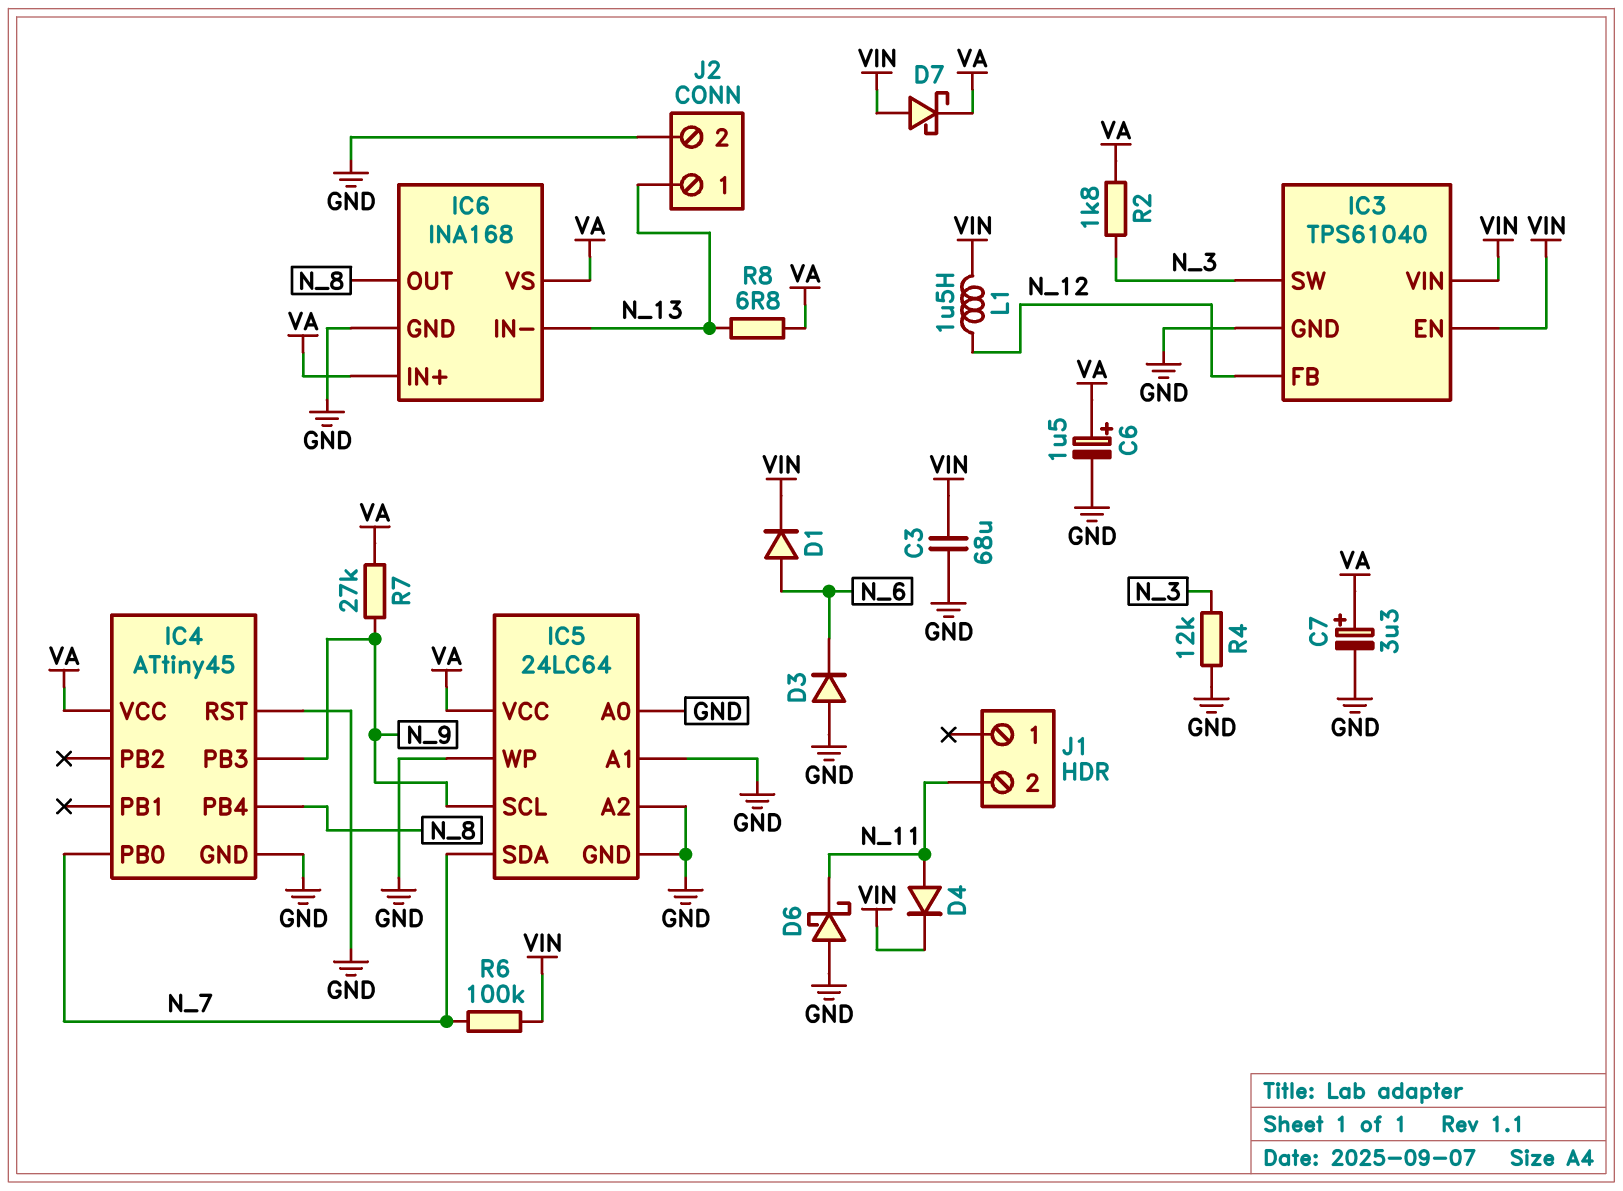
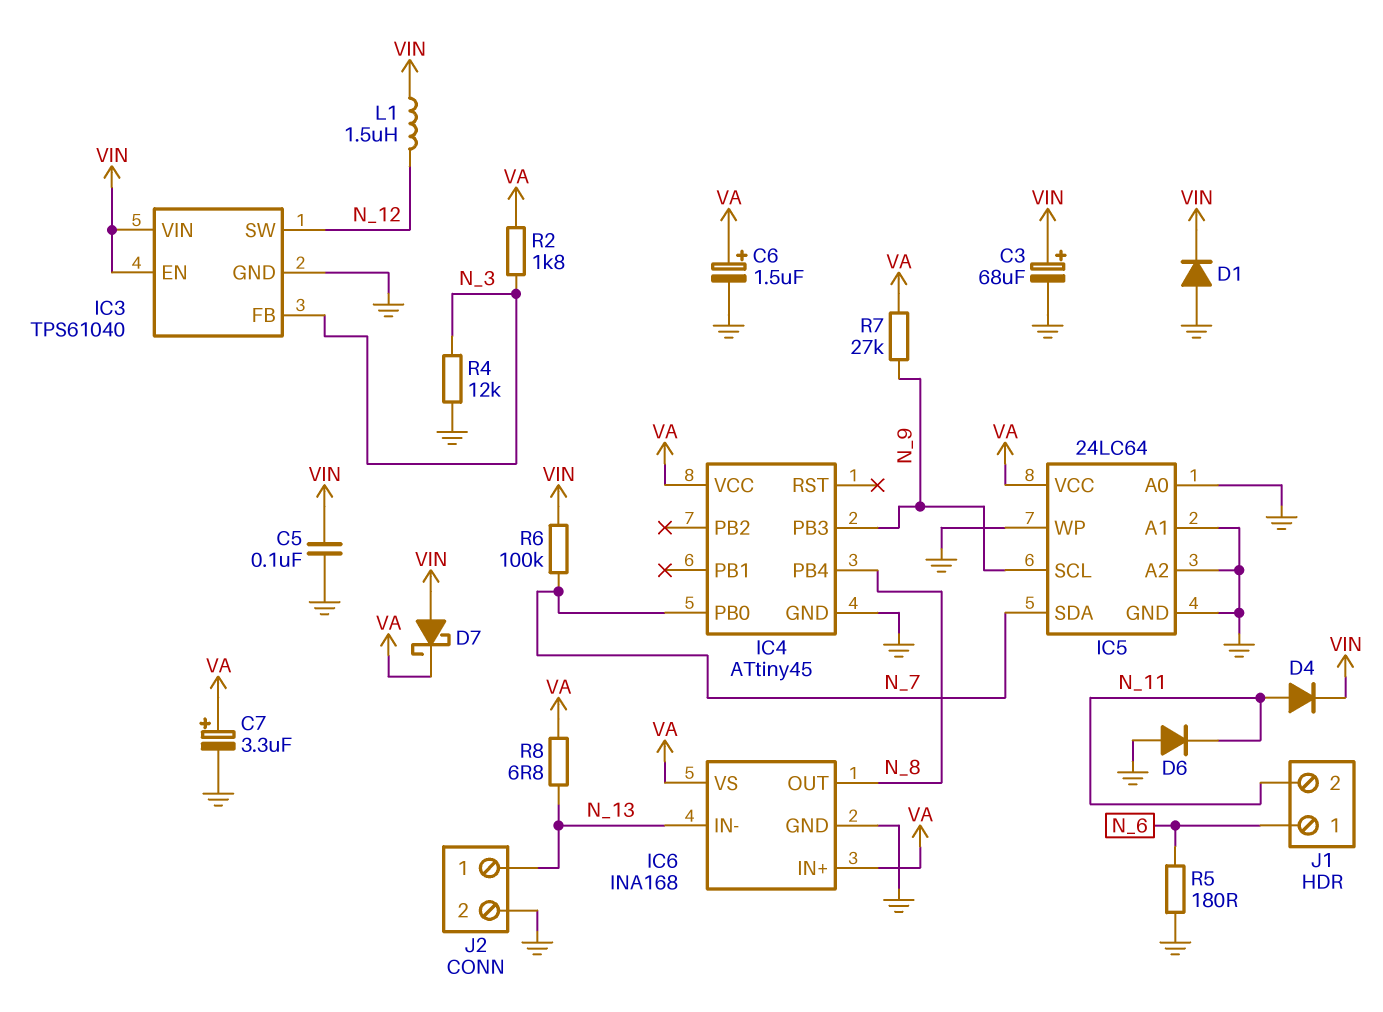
C3: 68uF (GND, VIN) -> 68uF (plus VIN, minus GND)
C5: none -> 100nF (GND, VIN)
D1: diode (A N_6, K VIN) -> diode (A GND, K VIN)
D3: diode (A GND, K N_6) -> none
D6: schottky (A GND, K N_11) -> diode (A GND, K N_11)
IC3 pin FB: N_12 -> N_3
IC3 pin SW: N_3 -> N_12
IC4 pin RST: GND -> none
J1 pin 1: none -> N_6
R5: none -> 180 (GND, N_6)

